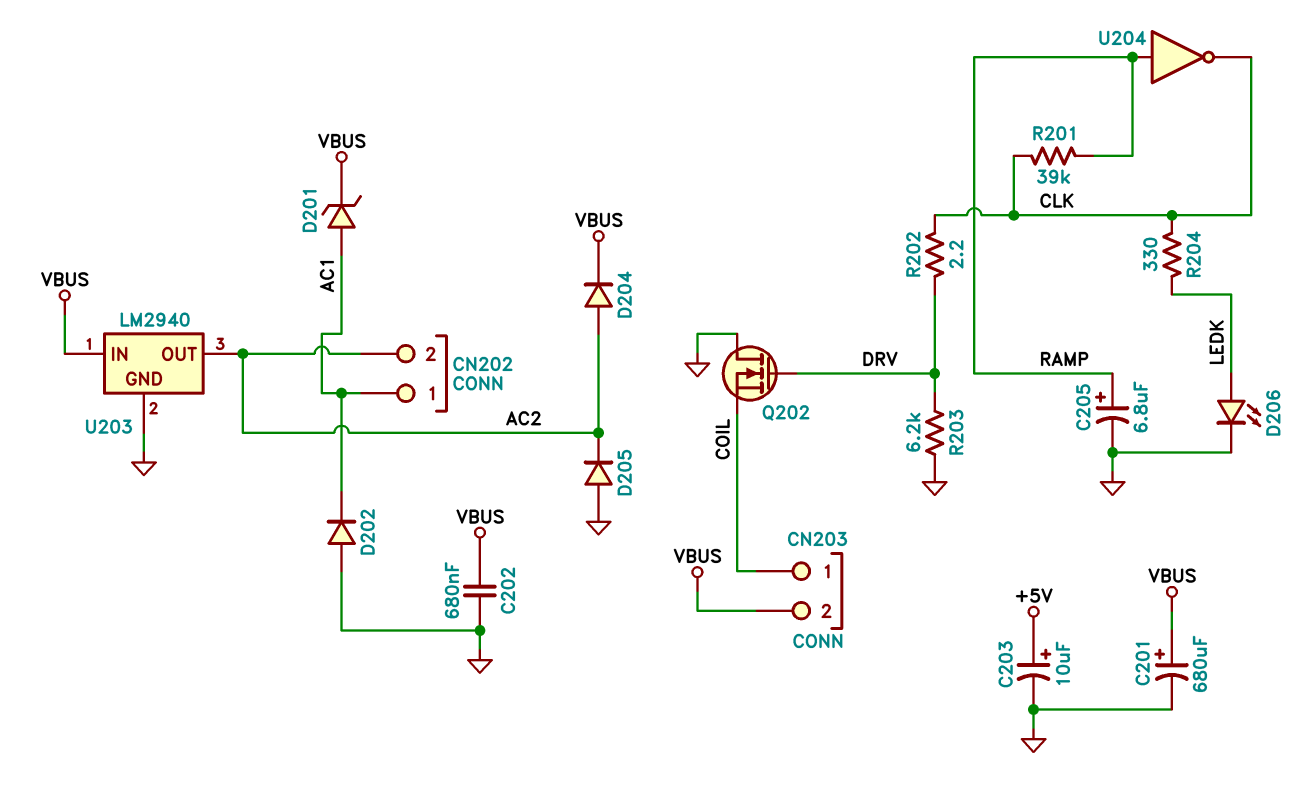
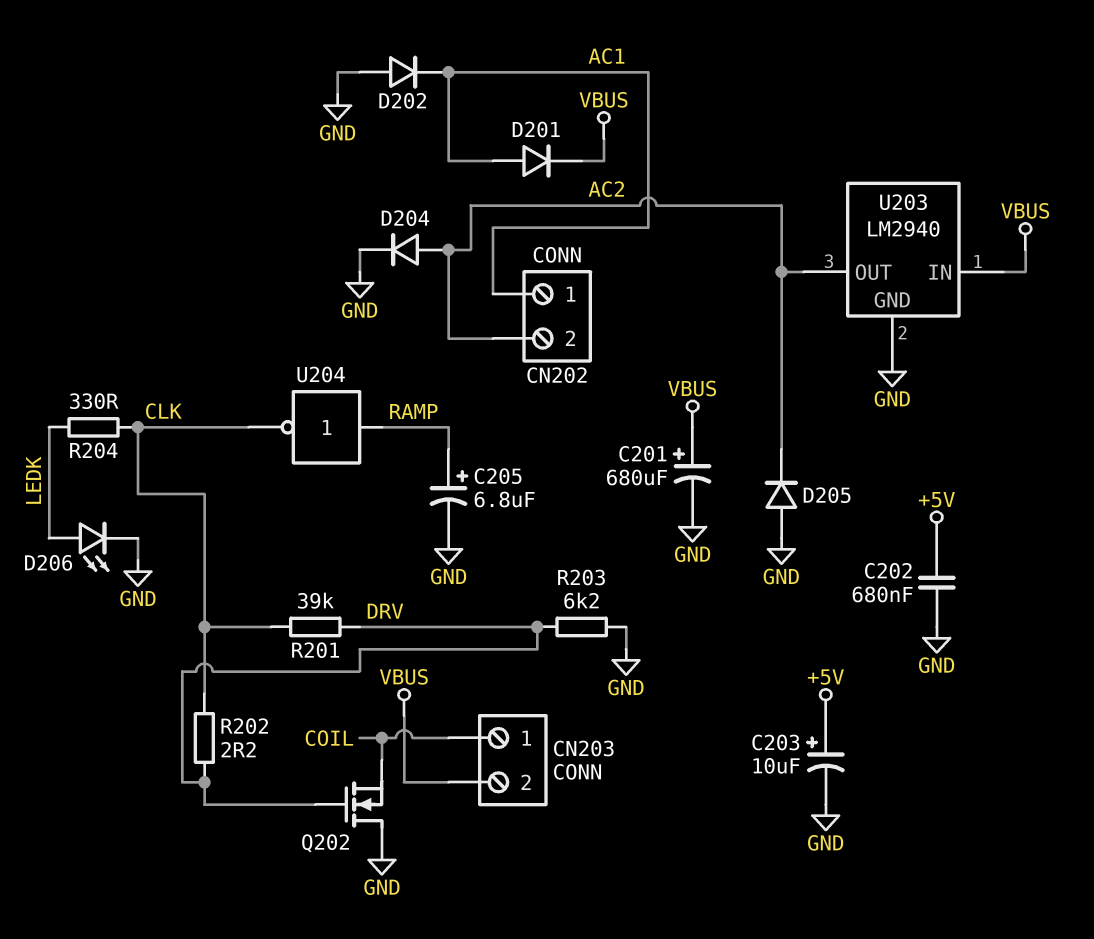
C202: 680nF (GND, VBUS) -> 680nF (+5V, GND)
D201: zener (A AC1, K VBUS) -> diode (A AC1, K VBUS)
D204: diode (A AC2, K VBUS) -> diode (A AC2, K GND)
R201: 39k (CLK, RAMP) -> 39k (CLK, DRV)

